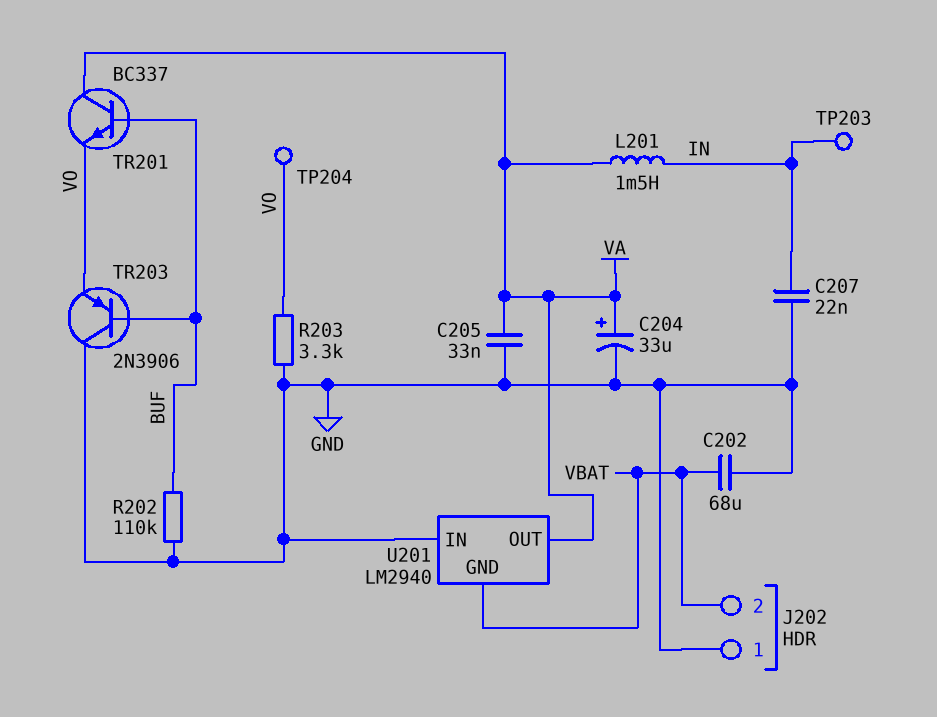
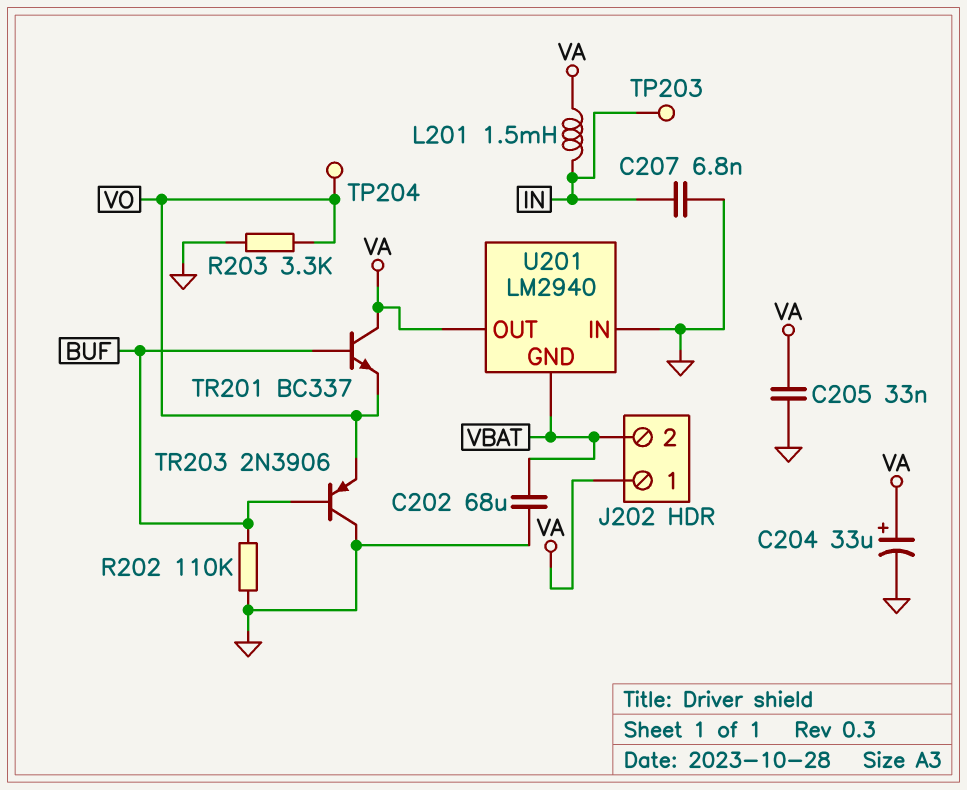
C207: 22nF (GND, IN) -> 6.8nF (GND, IN)
J202 pin 1: GND -> VA

